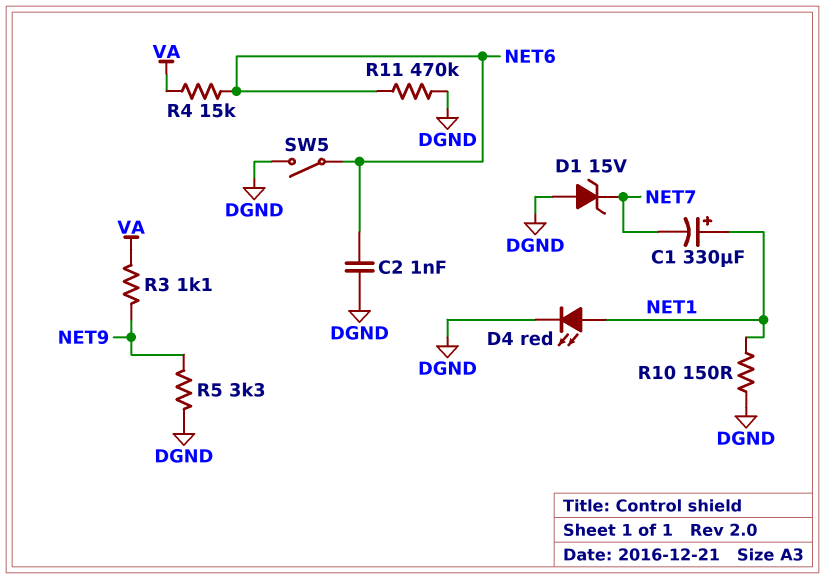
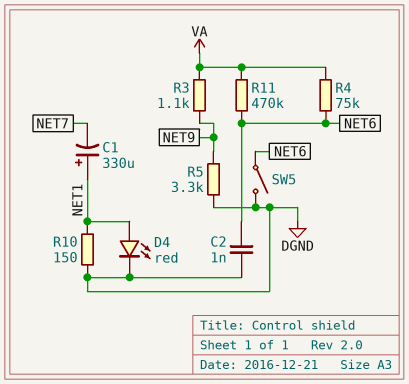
D1: zener 15V (A DGND, K NET7) -> none
R4: 15k (NET6, VA) -> 75k (NET6, VA)
R11: 470k (DGND, NET6) -> 470k (NET6, VA)

